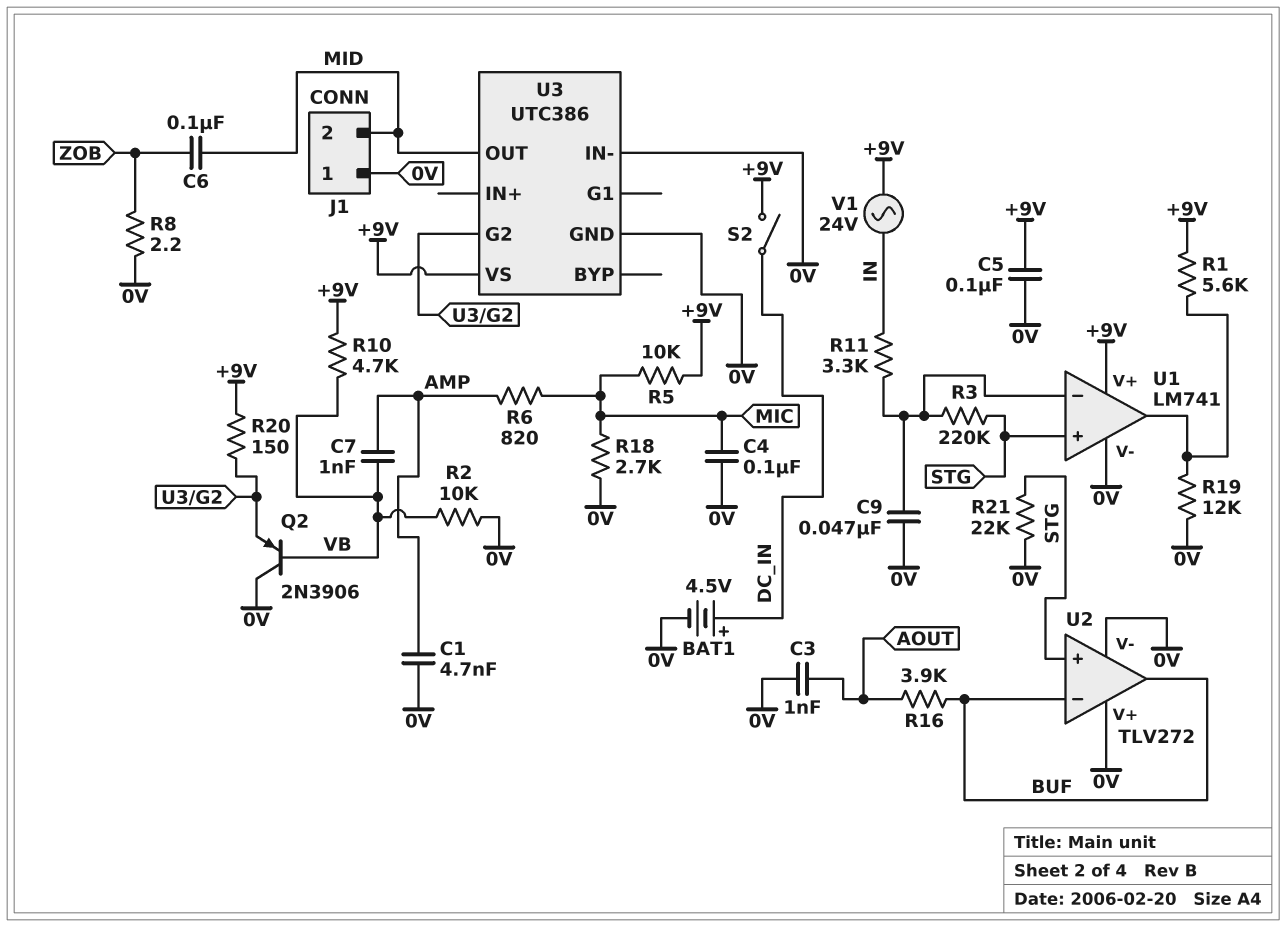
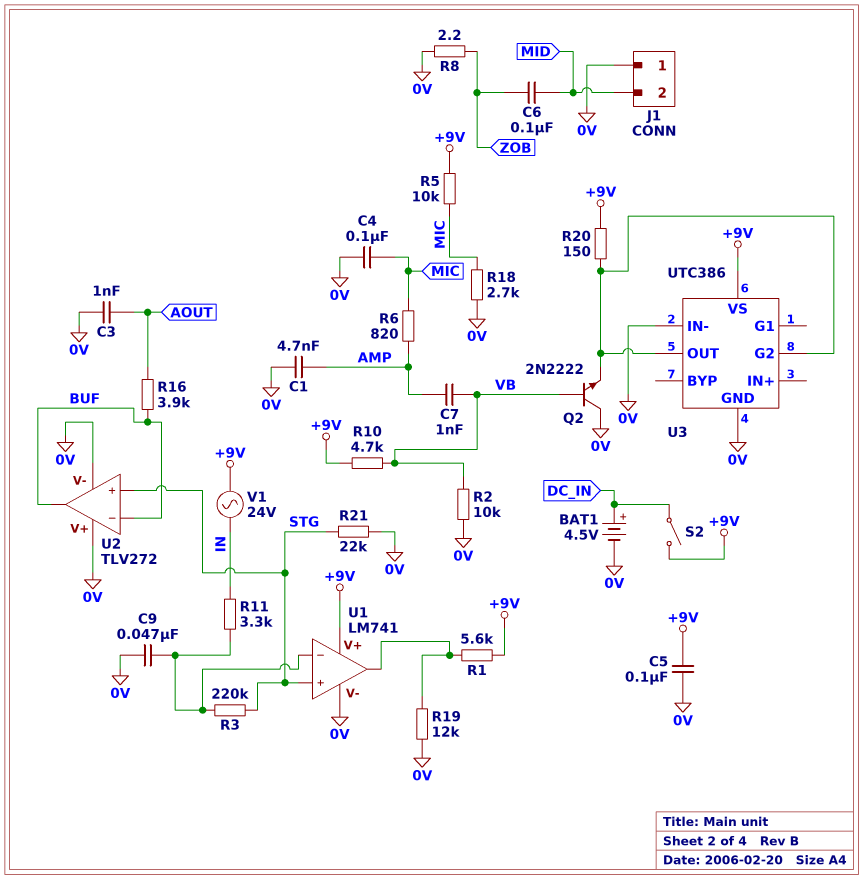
Q2: PNP 2N3906 (B VB, C 0V, E U3/G2) -> NPN 2N2222 (B VB, C 0V, E U3/G2)
U3 pin OUT: MID -> U3/G2

